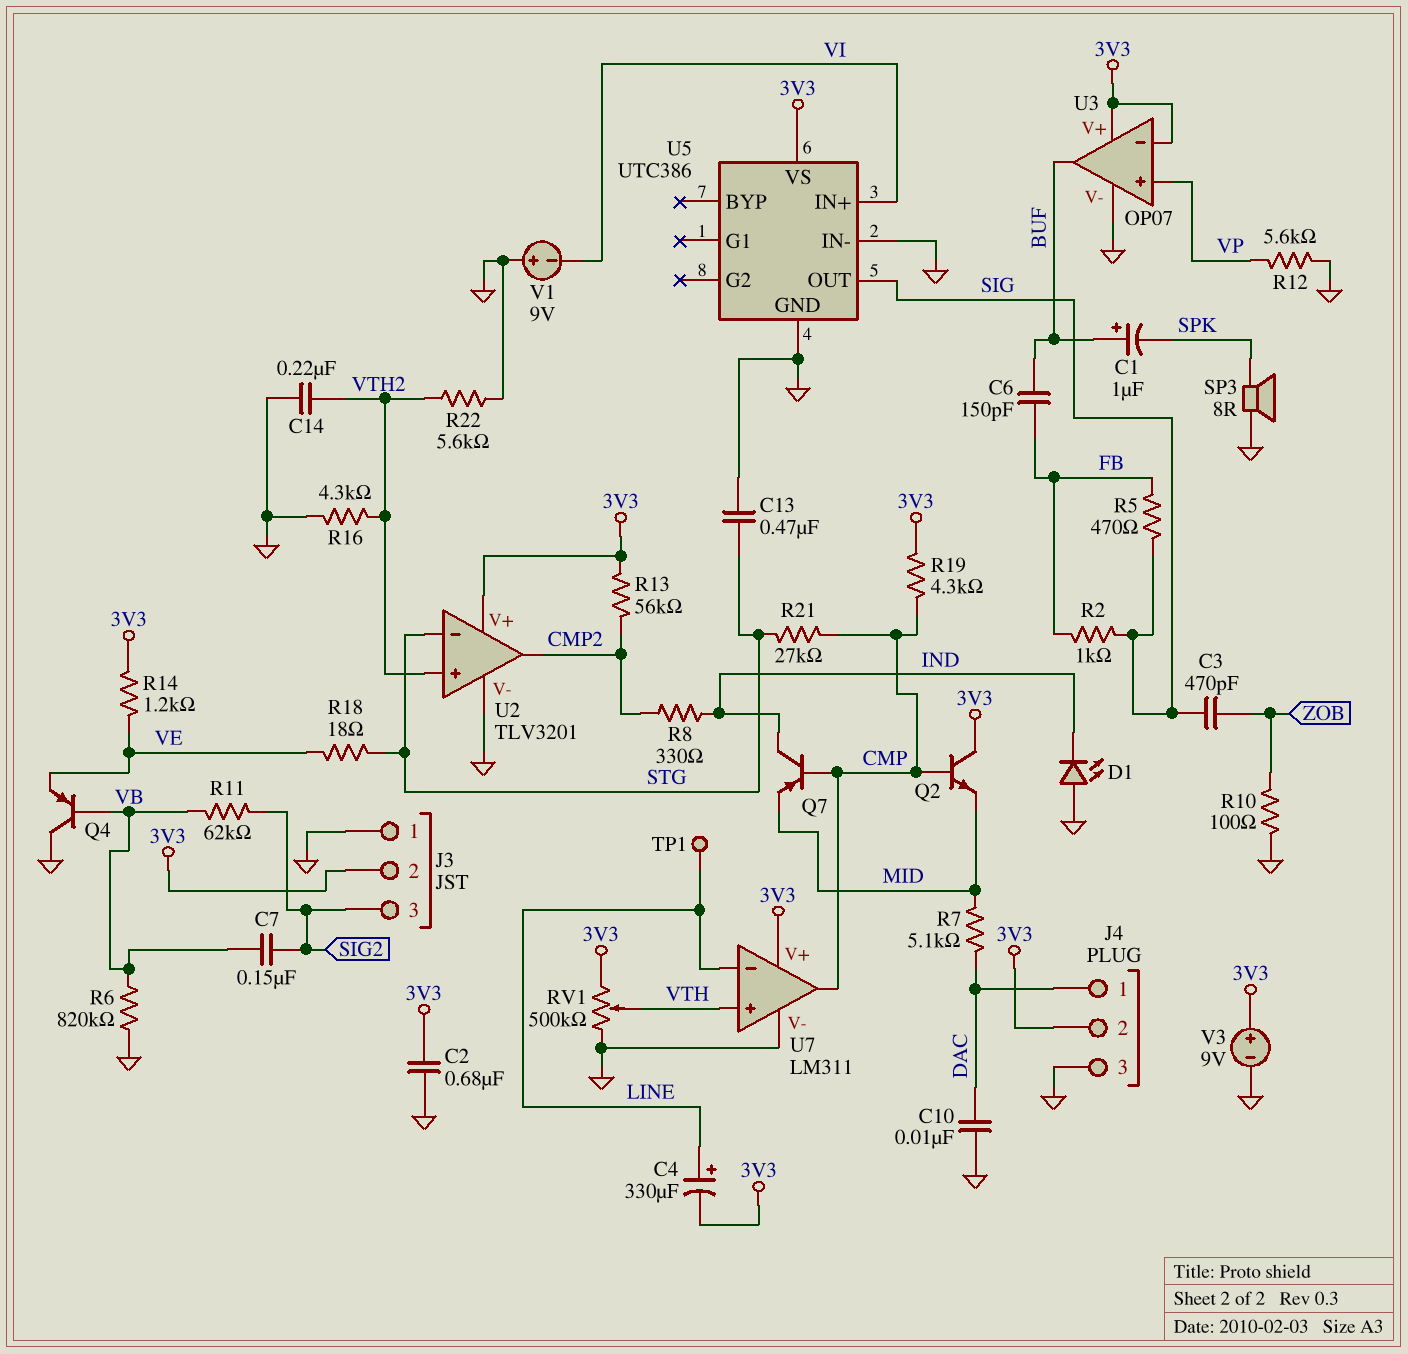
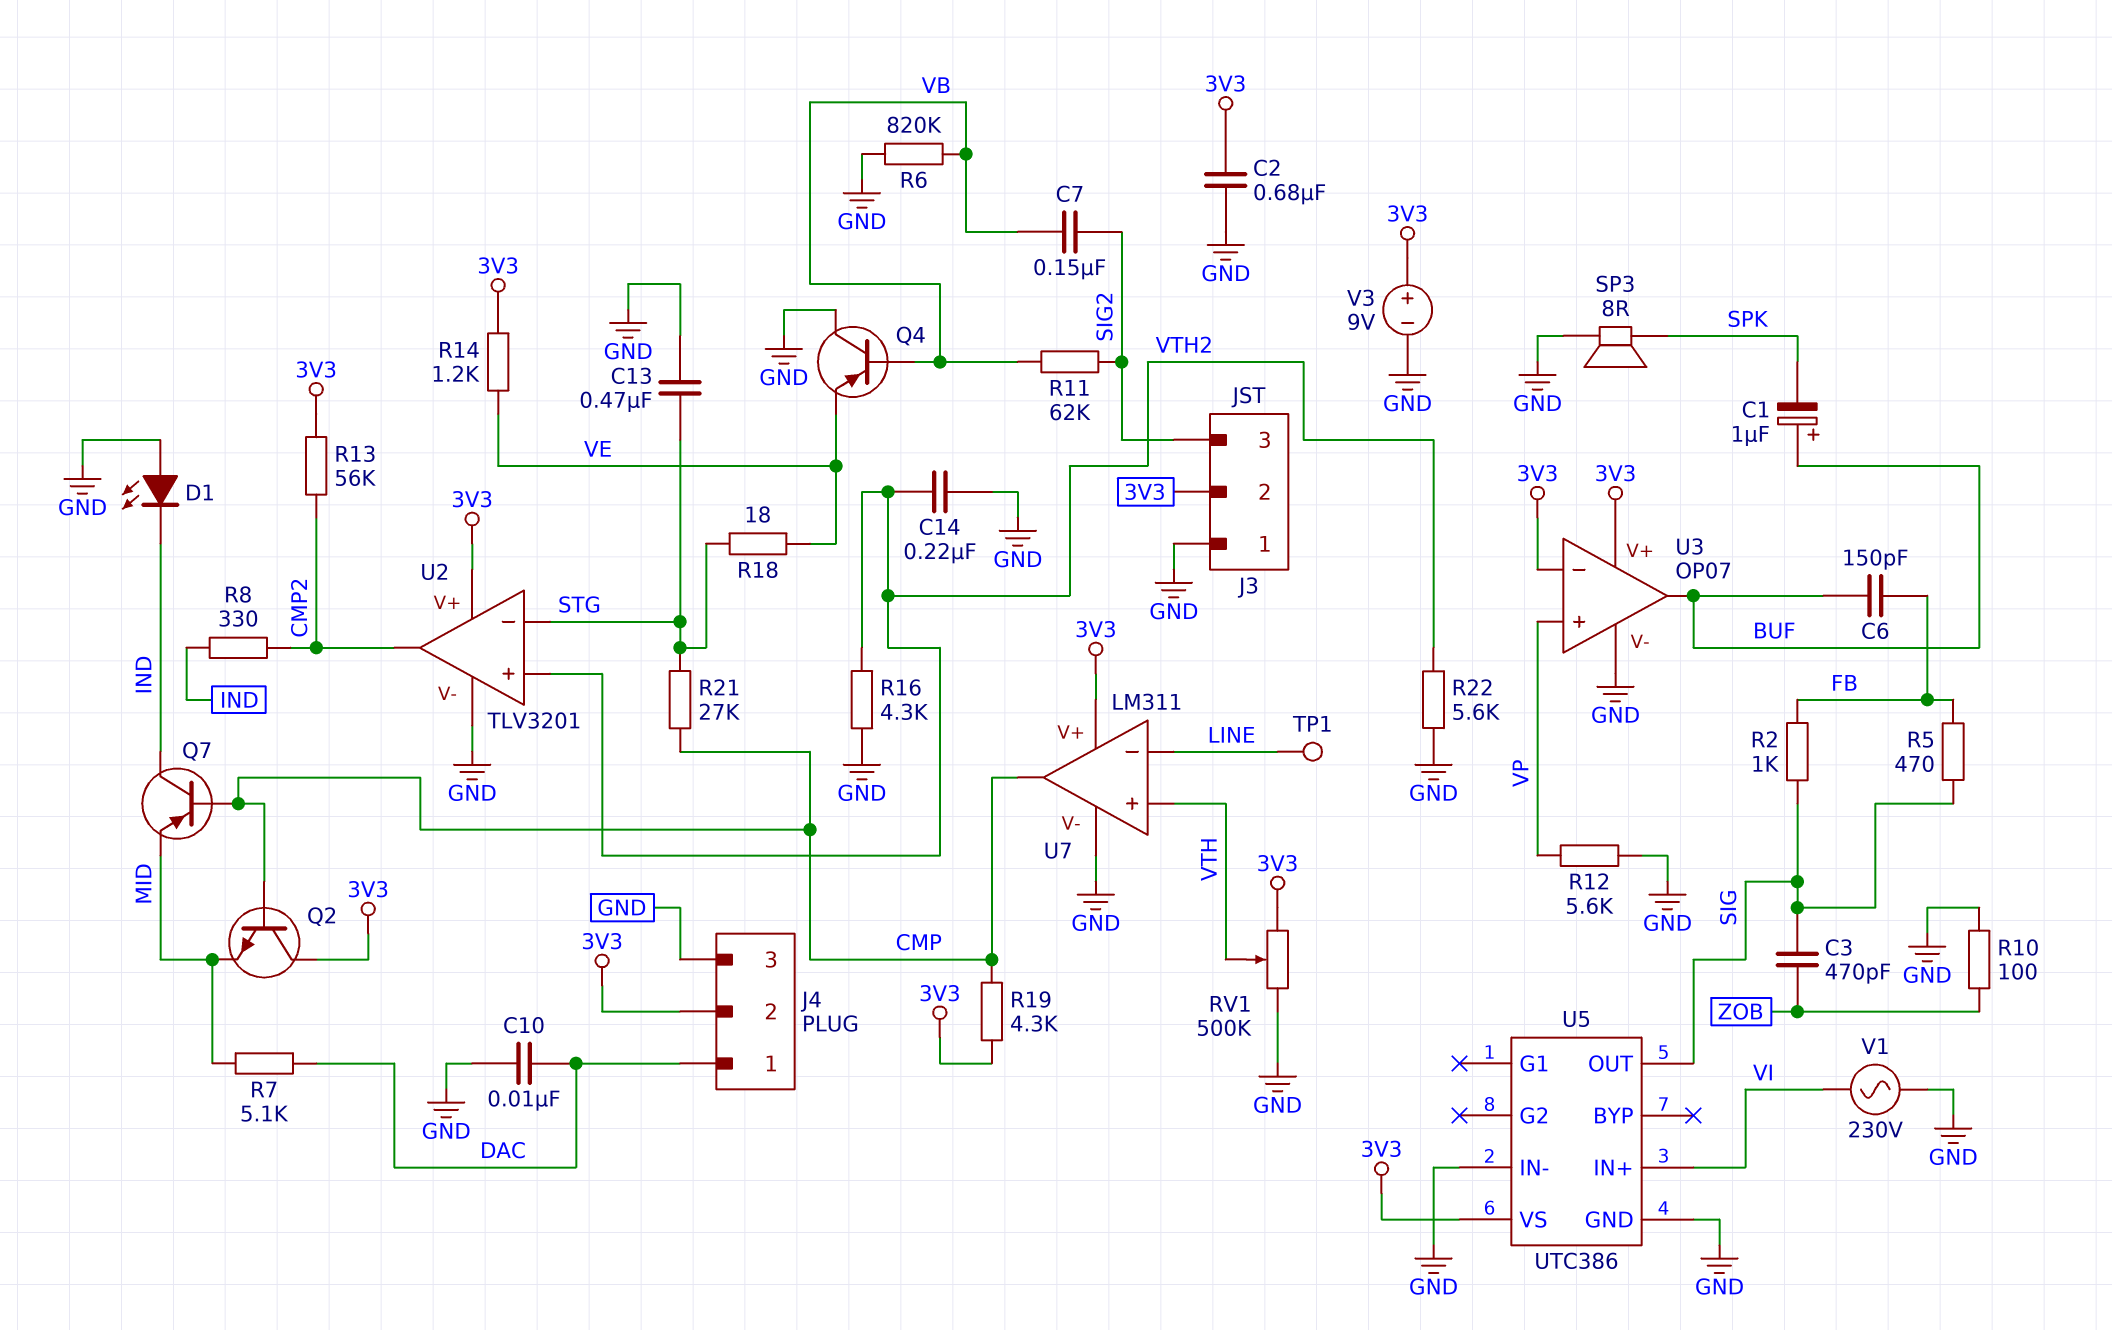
C4: 330uF (plus LINE, minus 3V3) -> none
V1: 9V (plus GND, minus VI) -> AC 230V (GND, VI)

